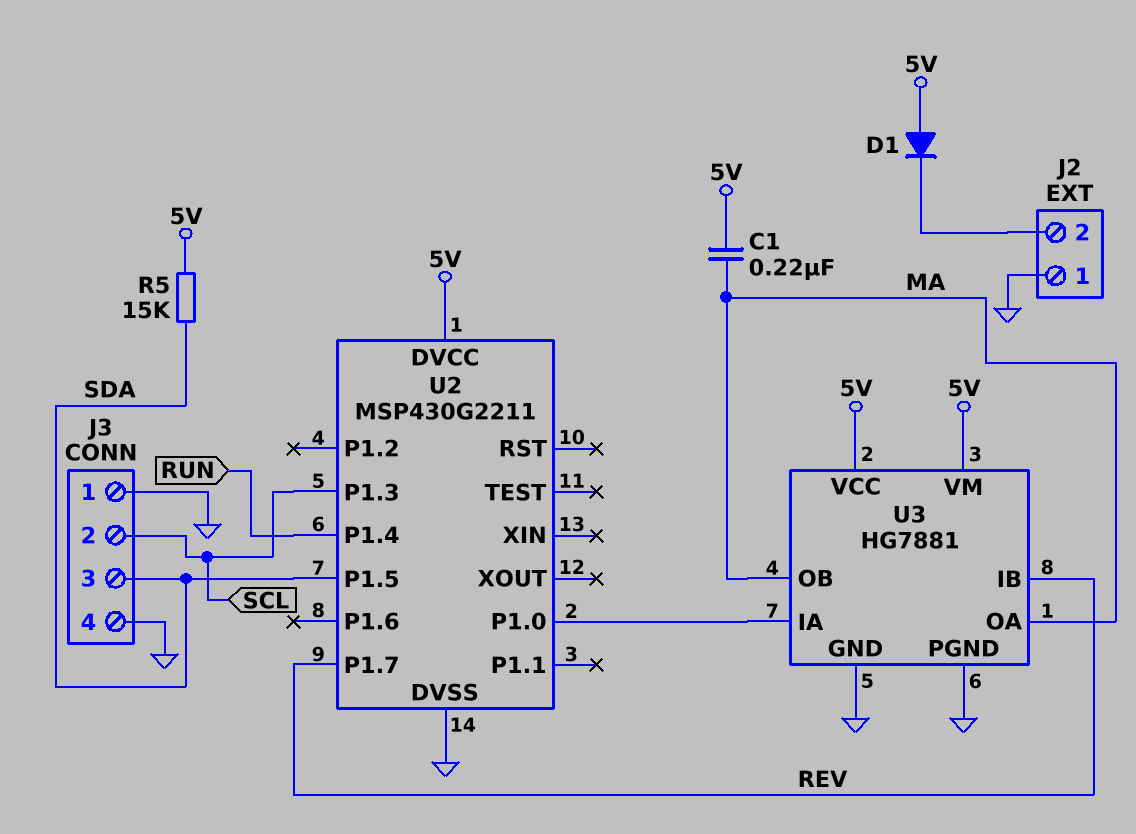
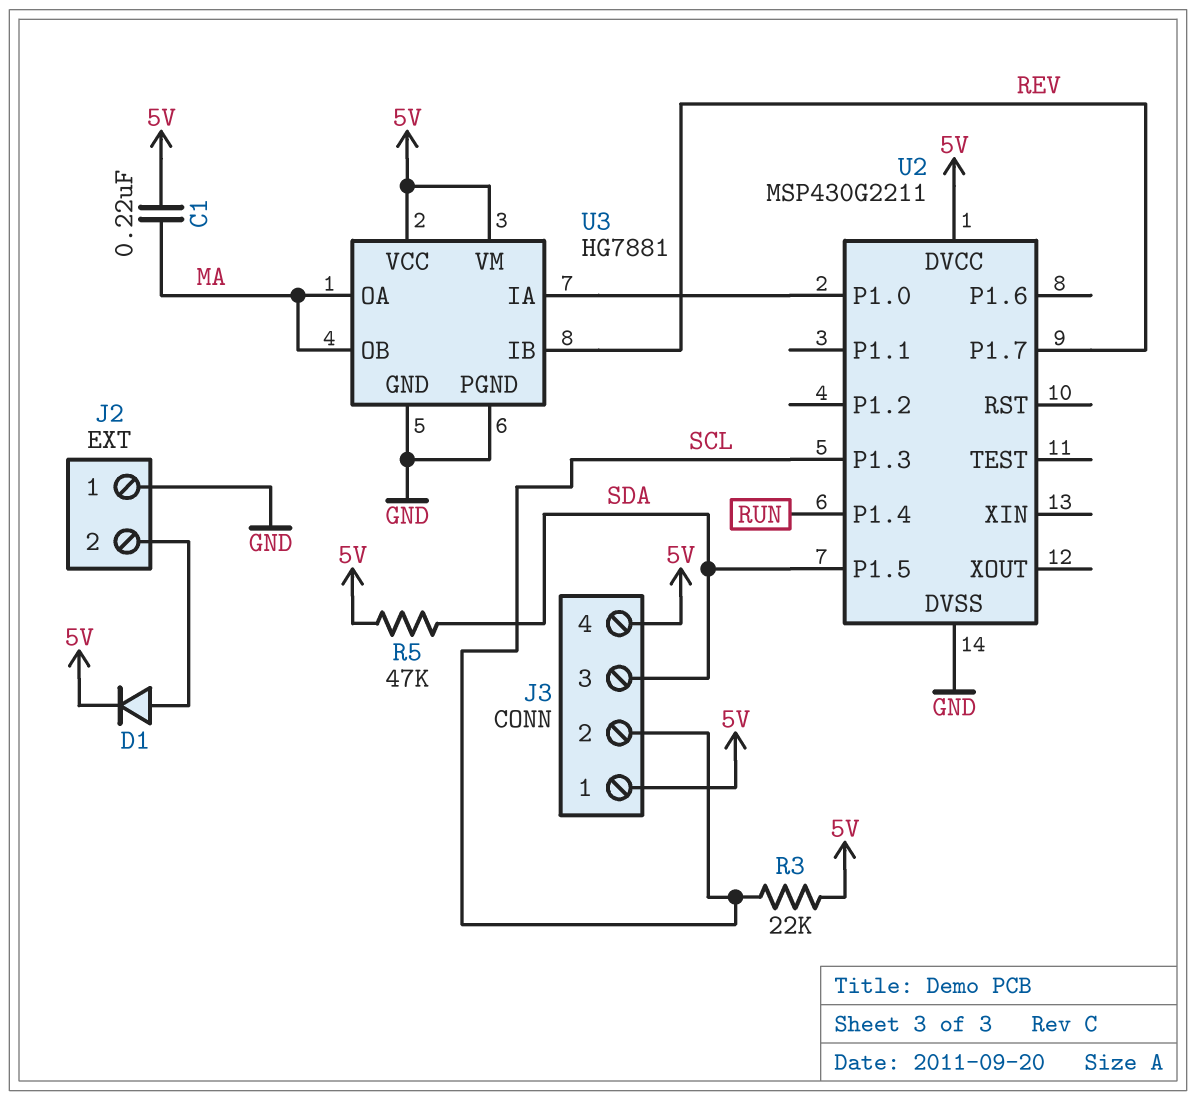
D1: diode (A 5V, K J2/2) -> diode (A J2/2, K 5V)
J3 pin 1: GND -> 5V
J3 pin 4: GND -> 5V
R3: none -> 22k (5V, SCL)
R5: 15k (5V, SDA) -> 47k (5V, SDA)

